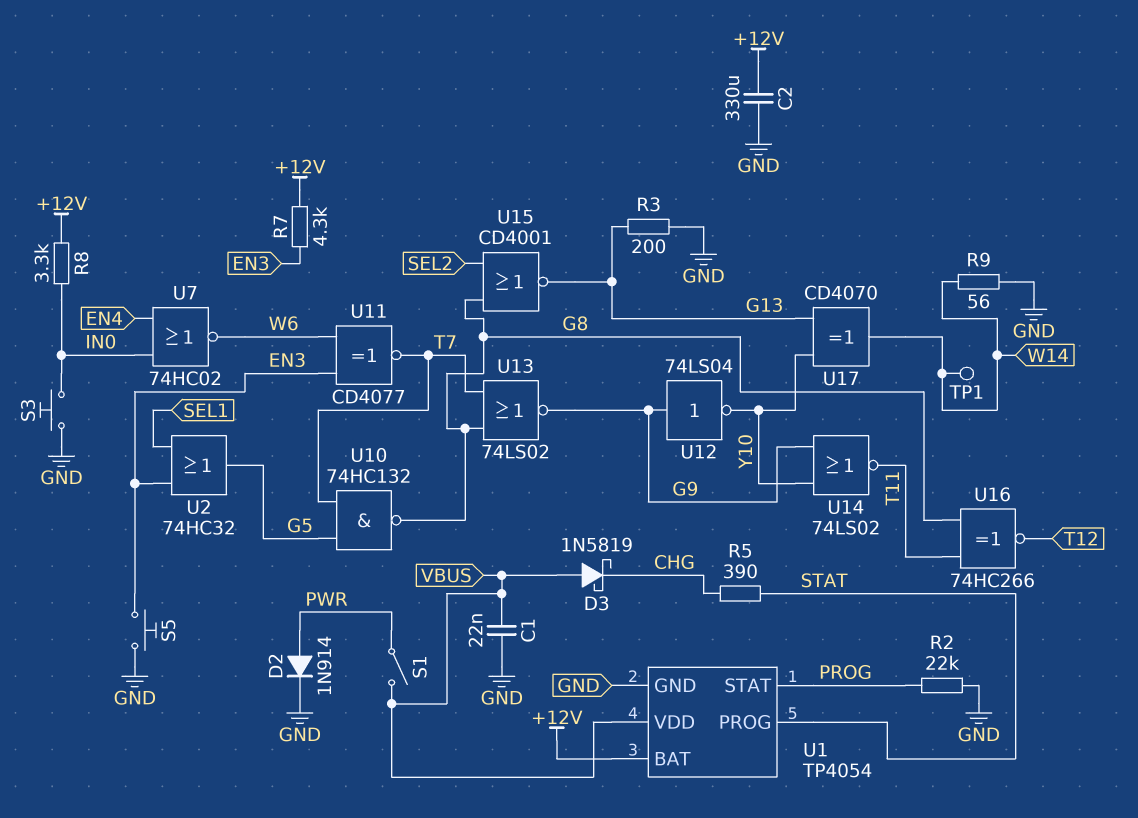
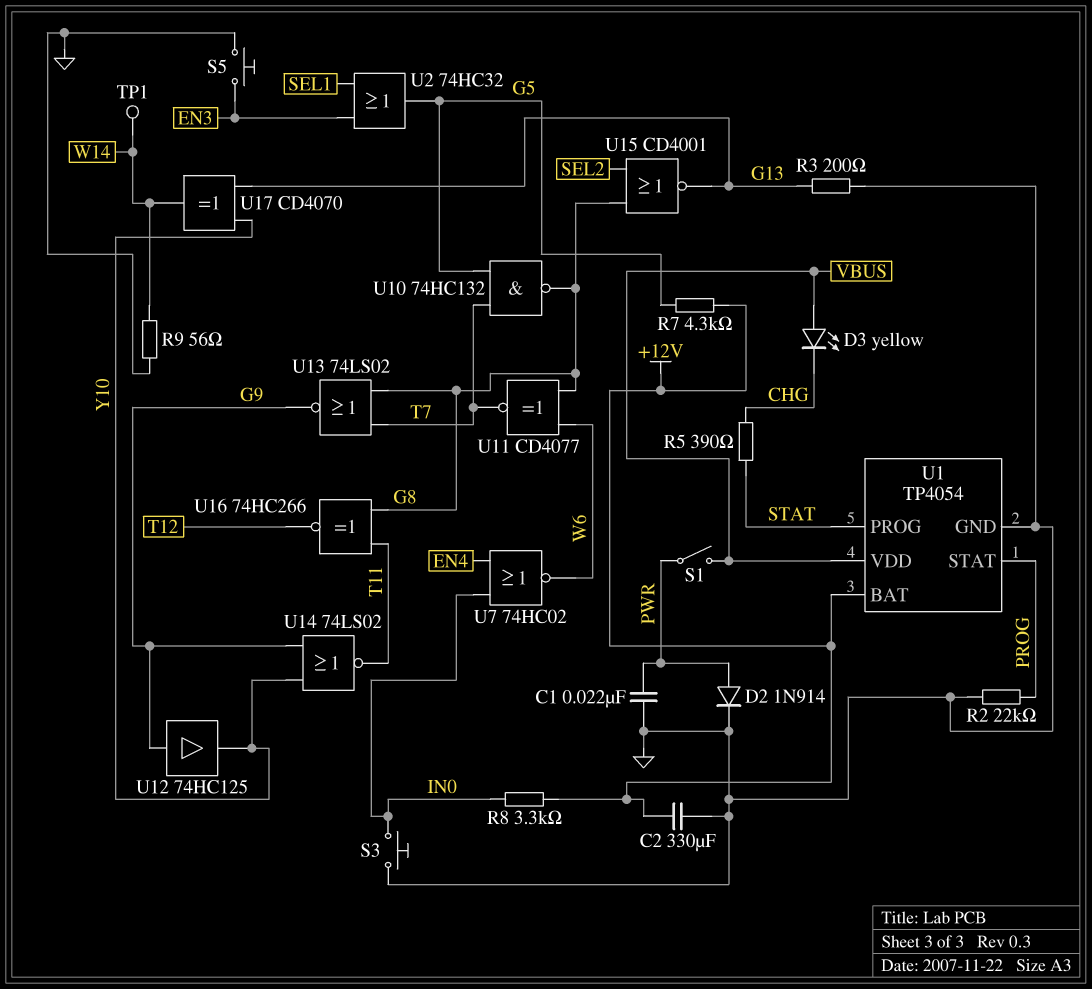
C1: 22nF (GND, VBUS) -> 22nF (GND, PWR)
D3: schottky 1N5819 (A VBUS, K CHG) -> LED yellow (A VBUS, K CHG)
R7: 4.3k (+12V, EN3) -> 4.3k (+12V, G5)
U11: XNOR CD4077 (in EN3, in W6, out T7) -> XNOR CD4077 (in G8, in W6, out T7)
U12: NOT 74LS04 (in G9, out Y10) -> buffer 74HC125 (in G9, out Y10)

